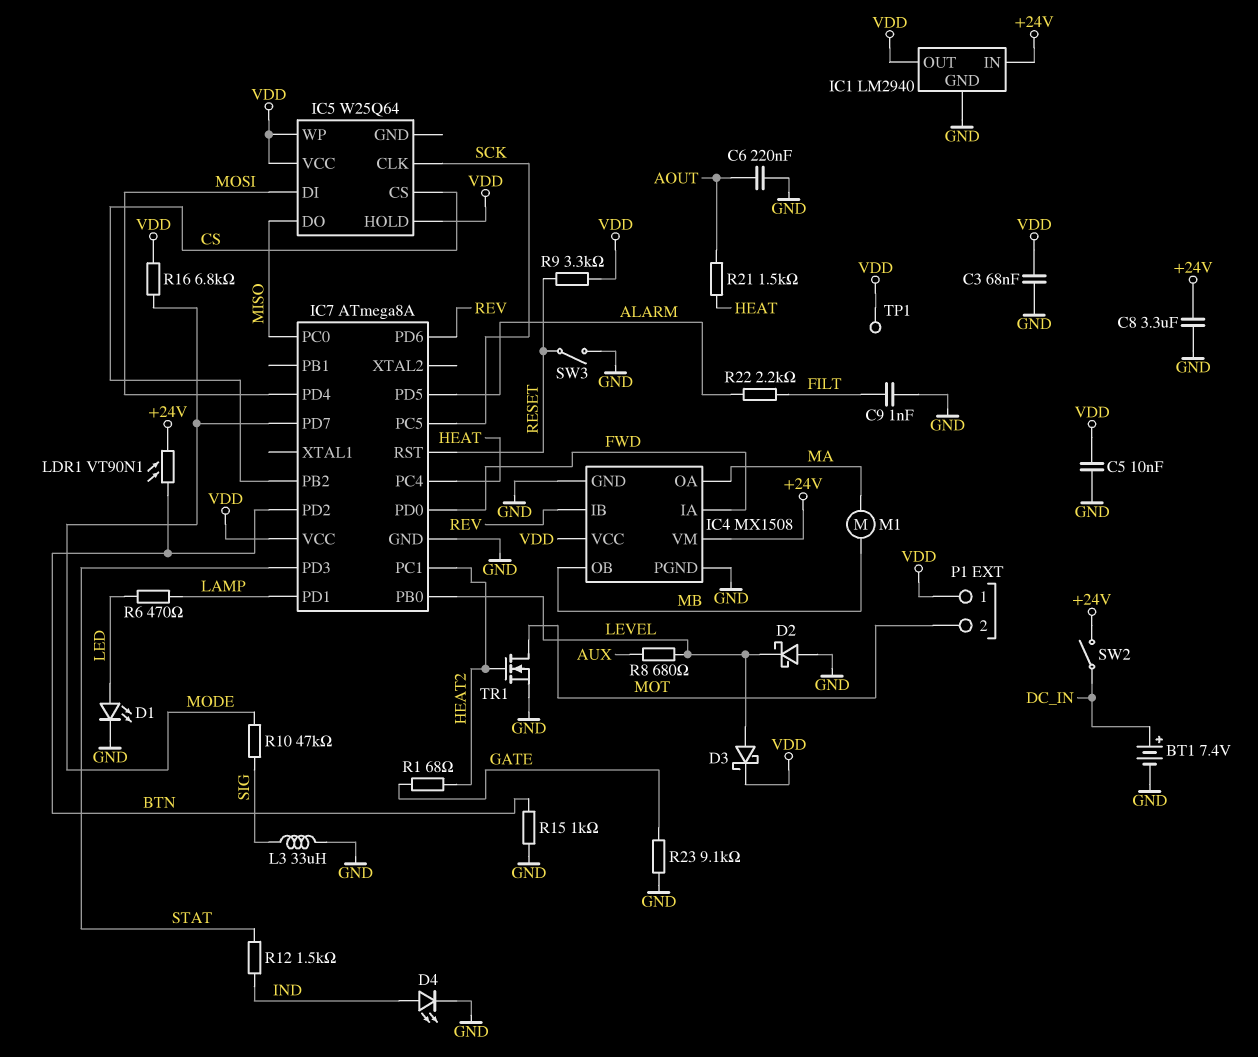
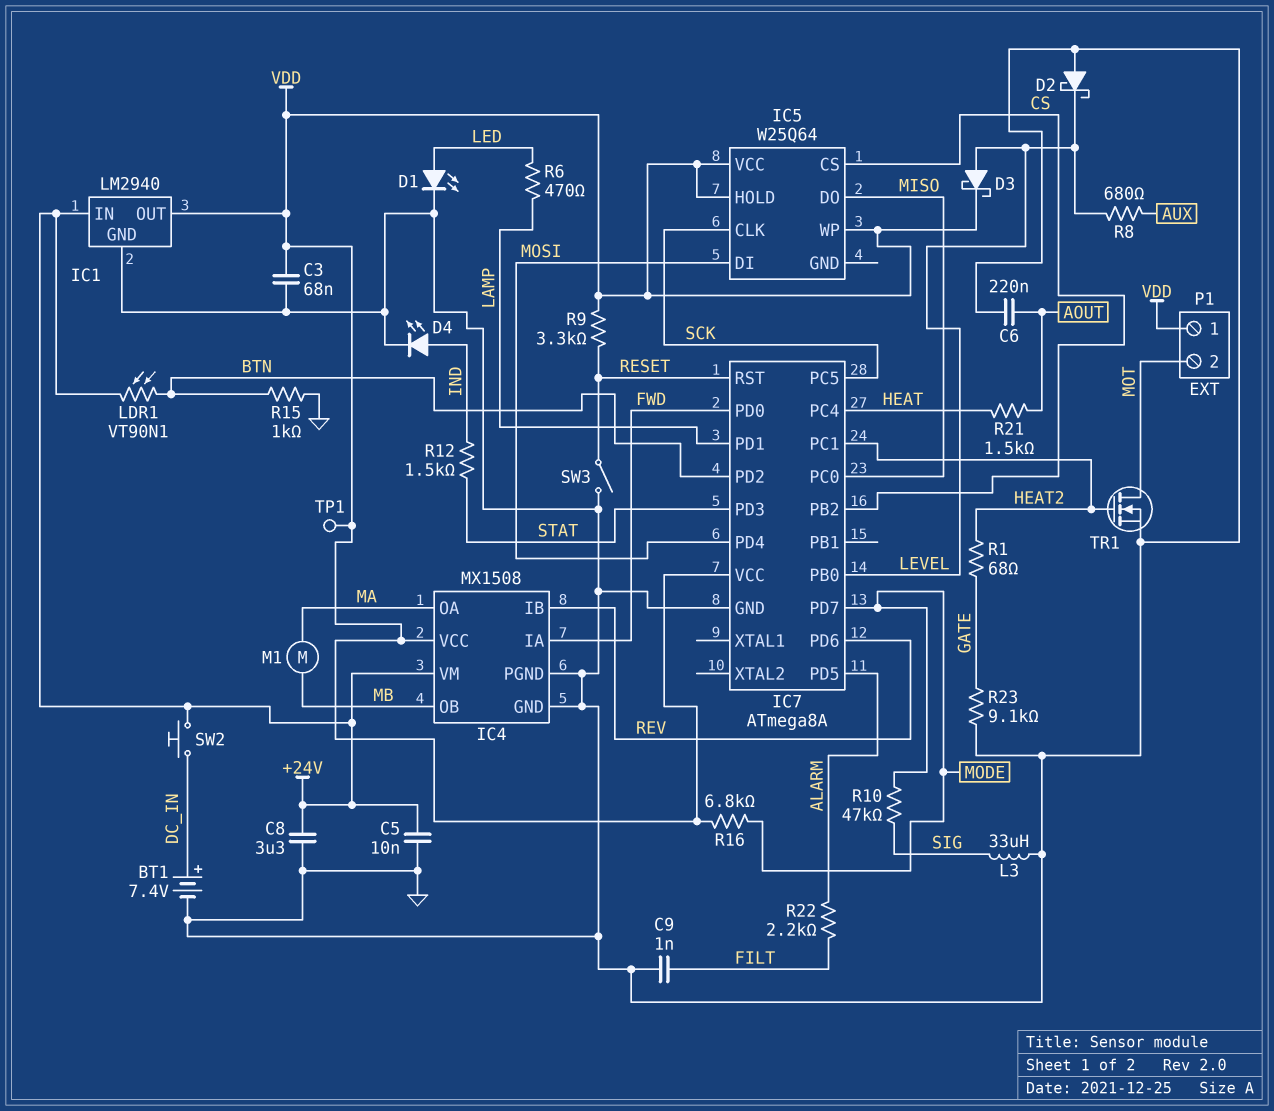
C5: 10nF (GND, VDD) -> 10nF (+24V, GND)
SW2: switch (+24V, DC_IN) -> button (+24V, DC_IN)

